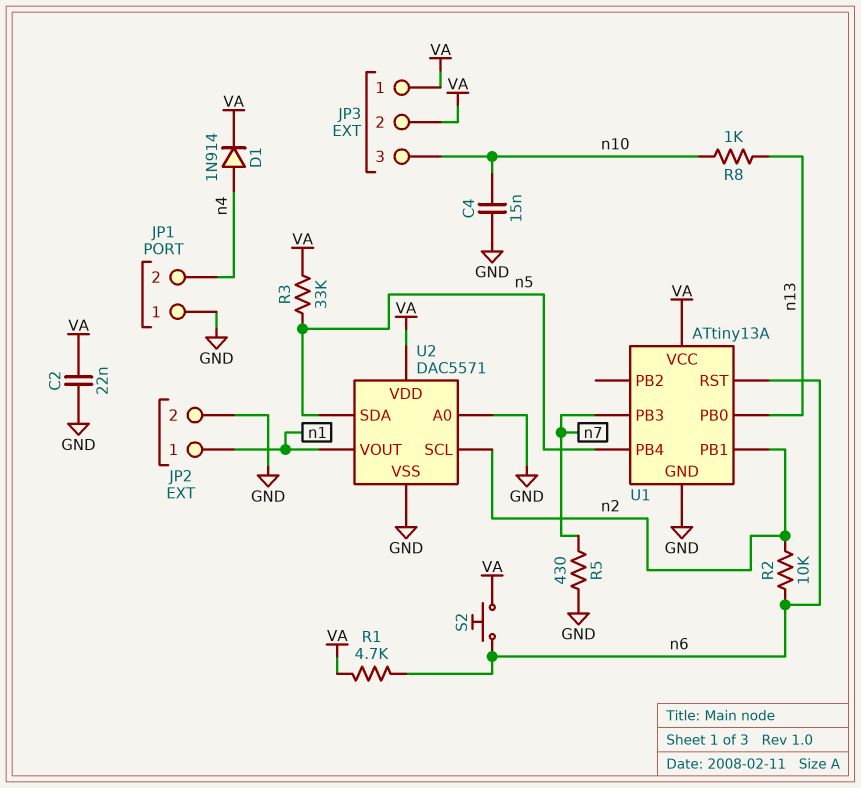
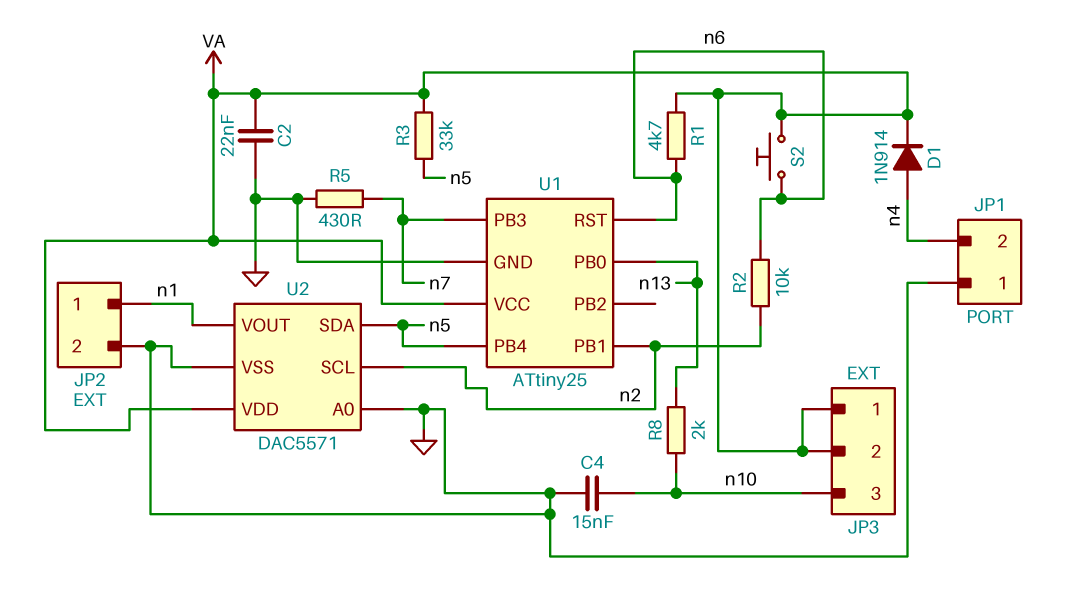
R8: 1k (n10, n13) -> 2k (n10, n13)
U1: ATtiny13A -> ATtiny25

